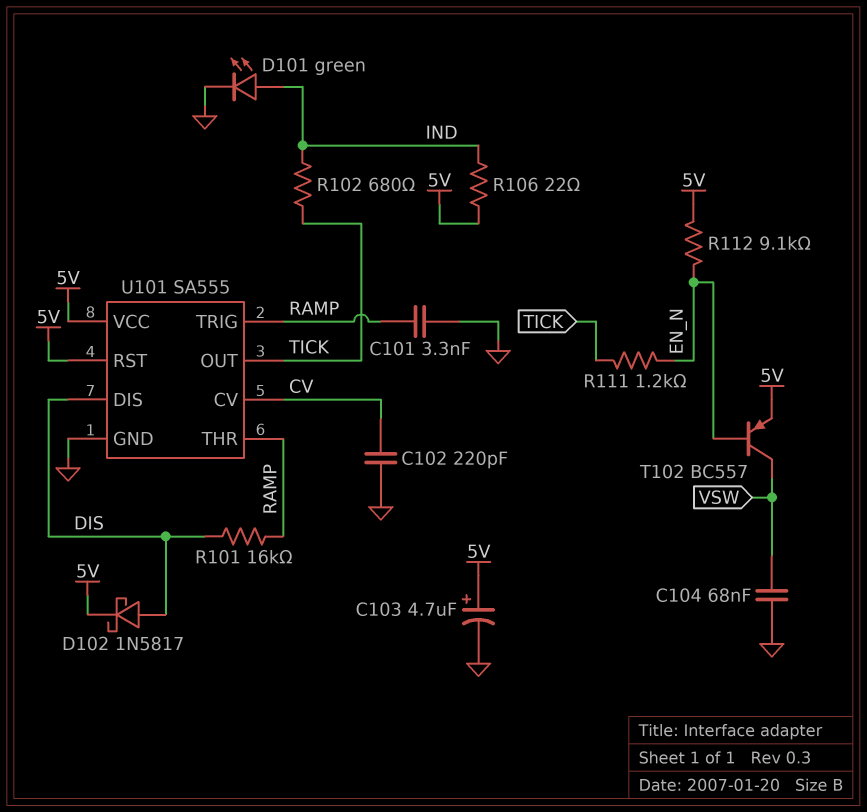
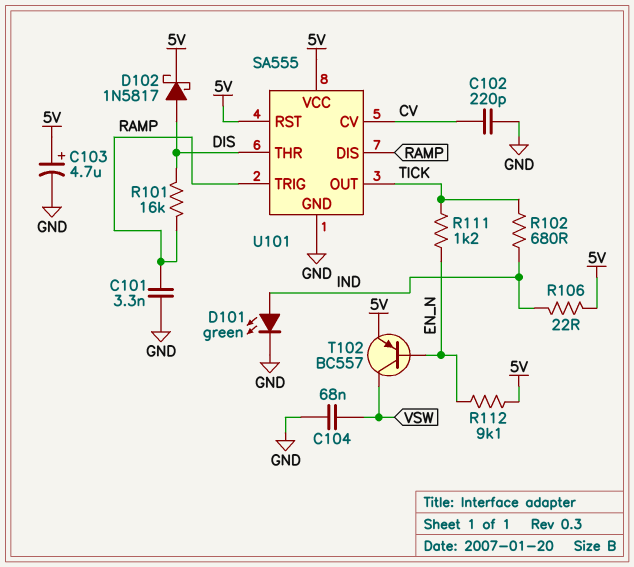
U101 pin DIS: DIS -> RAMP
U101 pin THR: RAMP -> DIS

